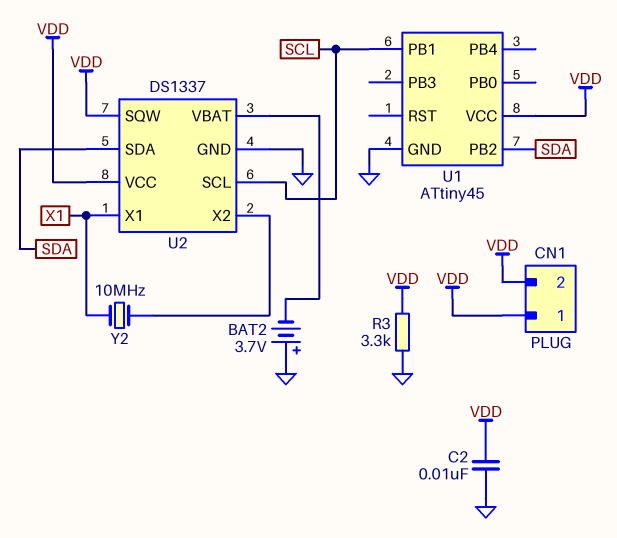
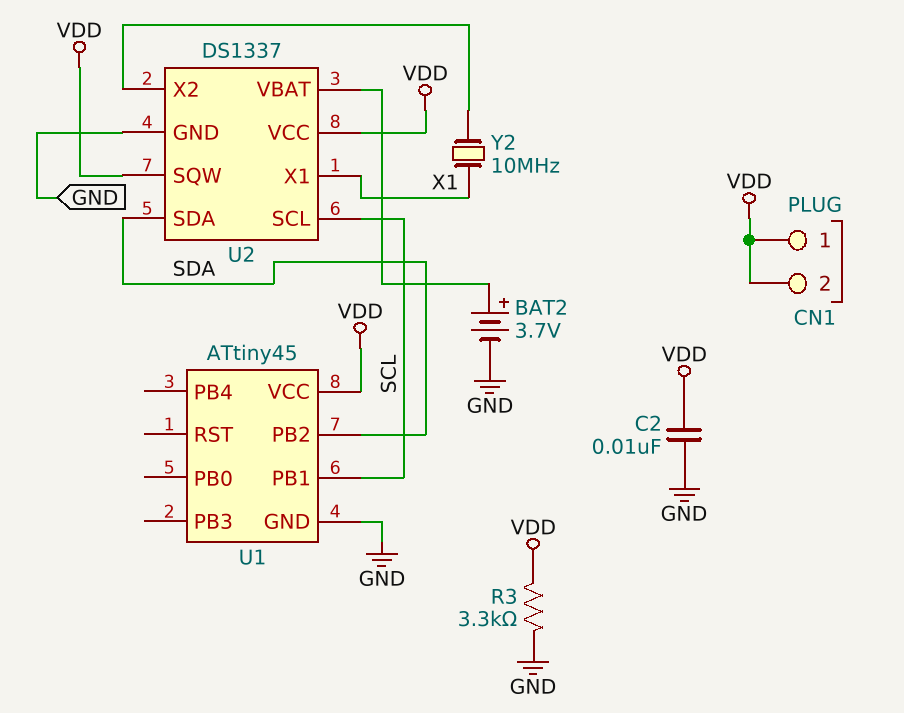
BAT2: 3.7V (plus GND, minus U2/VBAT) -> 3.7V (plus U2/VBAT, minus GND)

